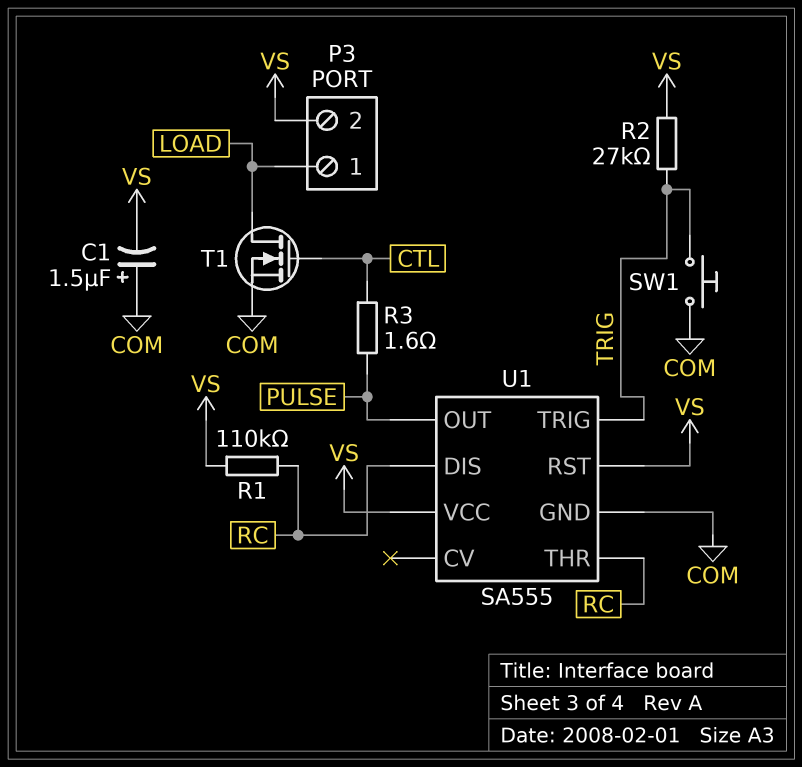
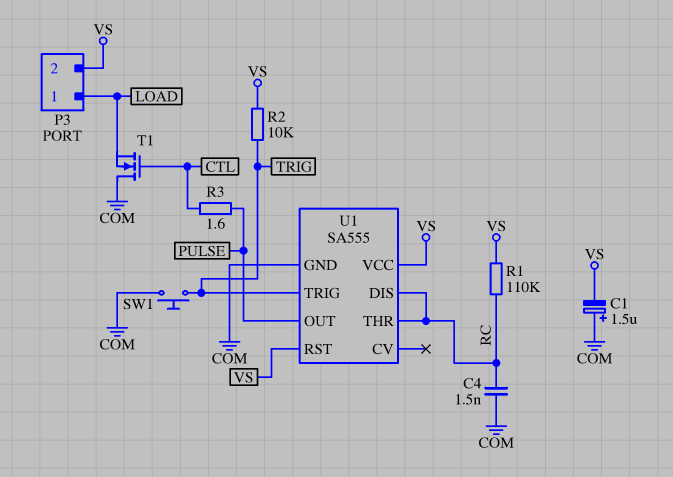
C4: none -> 1.5nF (COM, RC)
R2: 27k (TRIG, VS) -> 10k (TRIG, VS)
T1: NMOS (G CTL, D LOAD, S COM) -> NMOS (G CTL, D COM, S LOAD)

